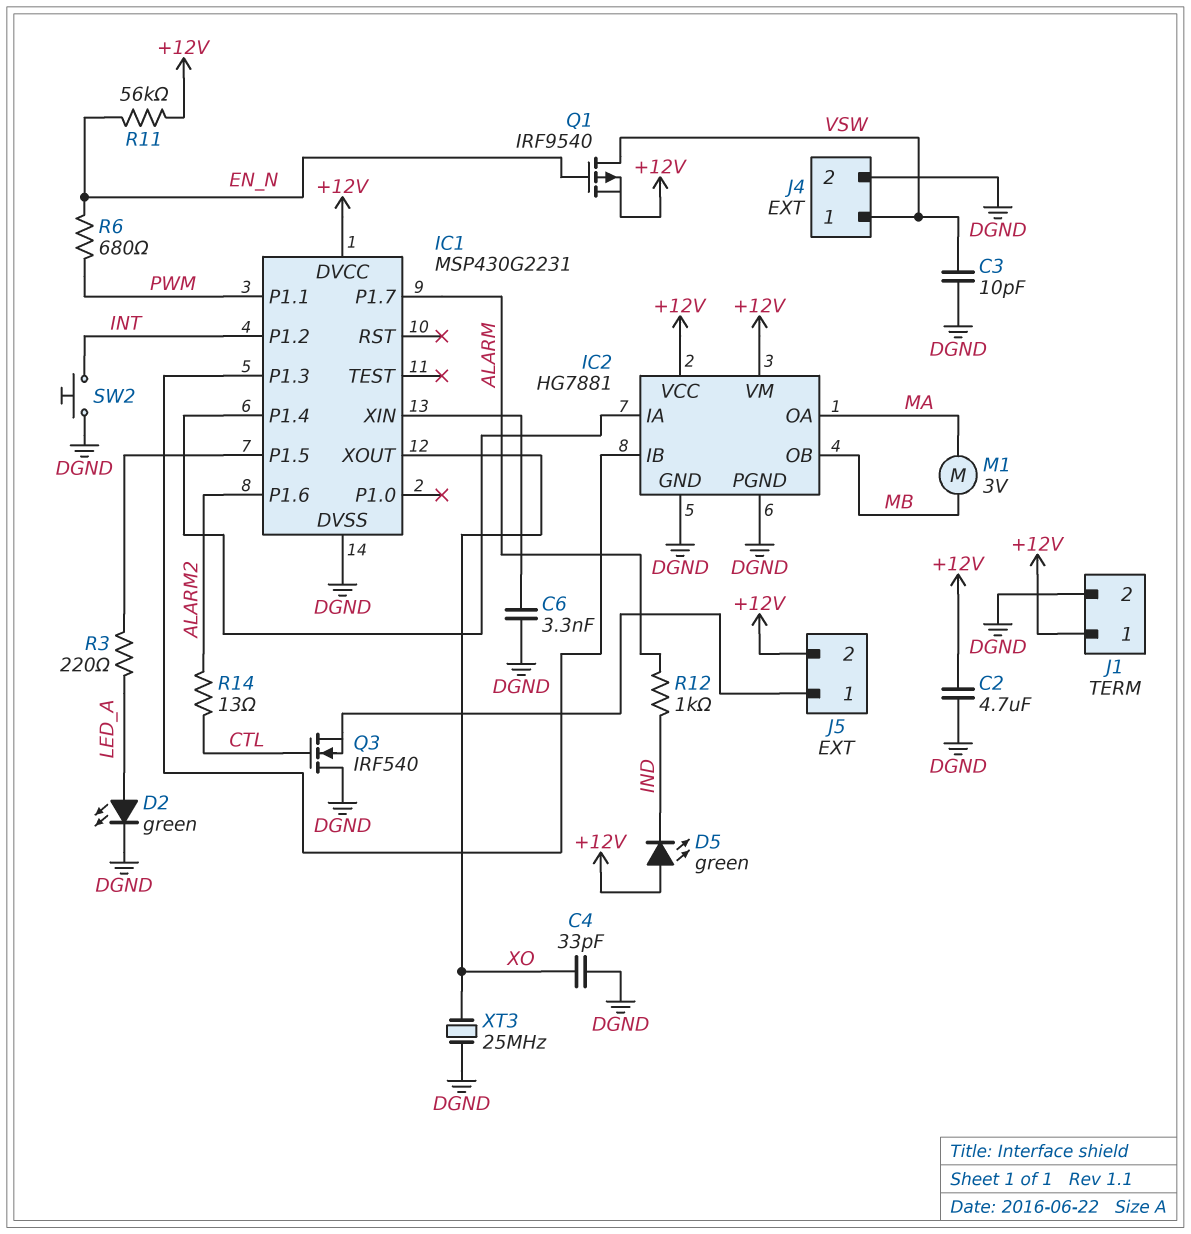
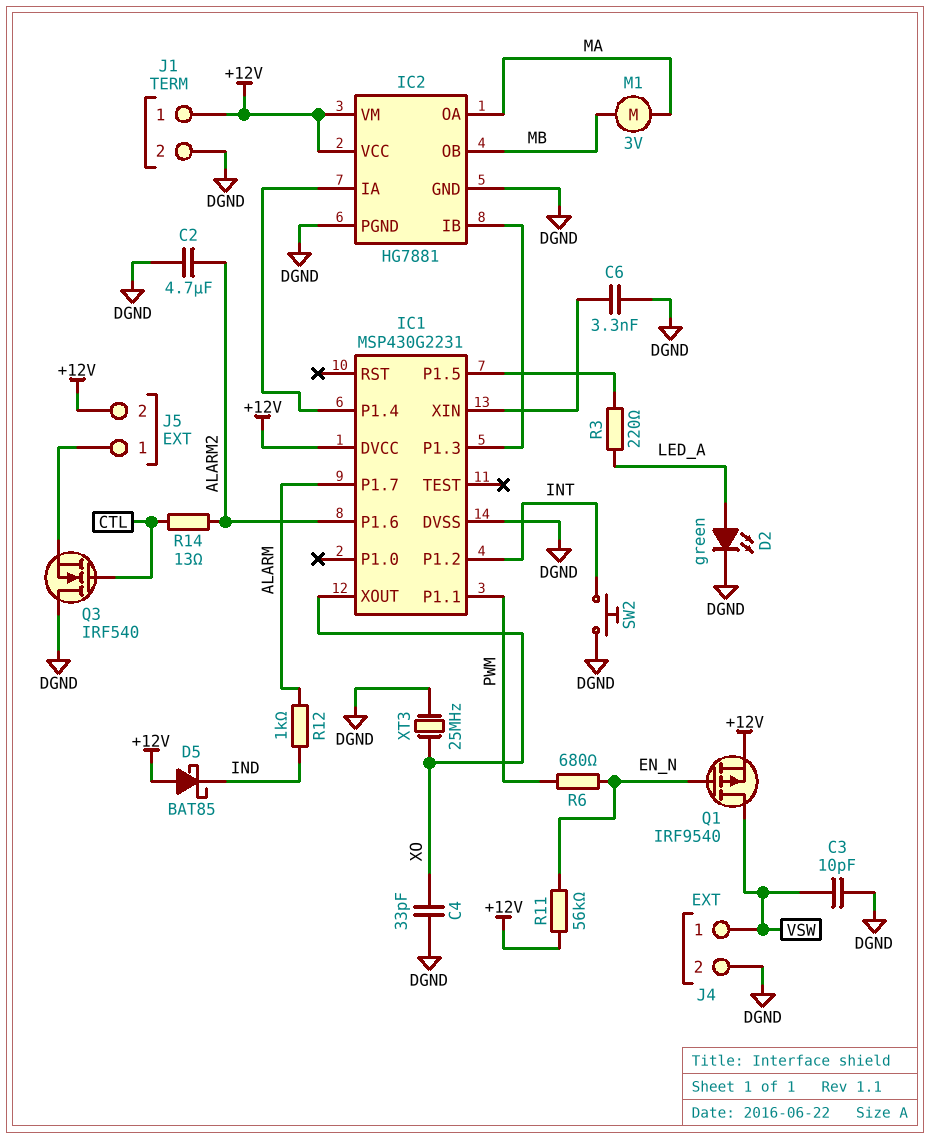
C2: 4.7uF (+12V, DGND) -> 4.7uF (ALARM2, DGND)
D5: LED green (A +12V, K IND) -> schottky BAT85 (A +12V, K IND)

